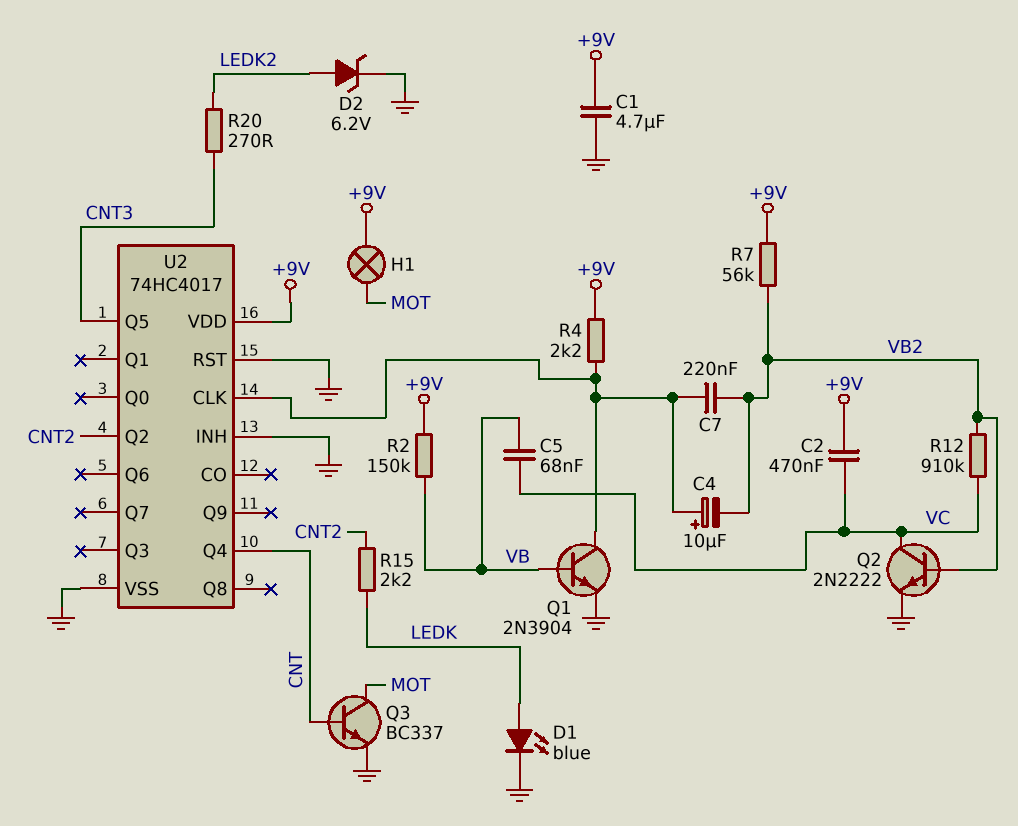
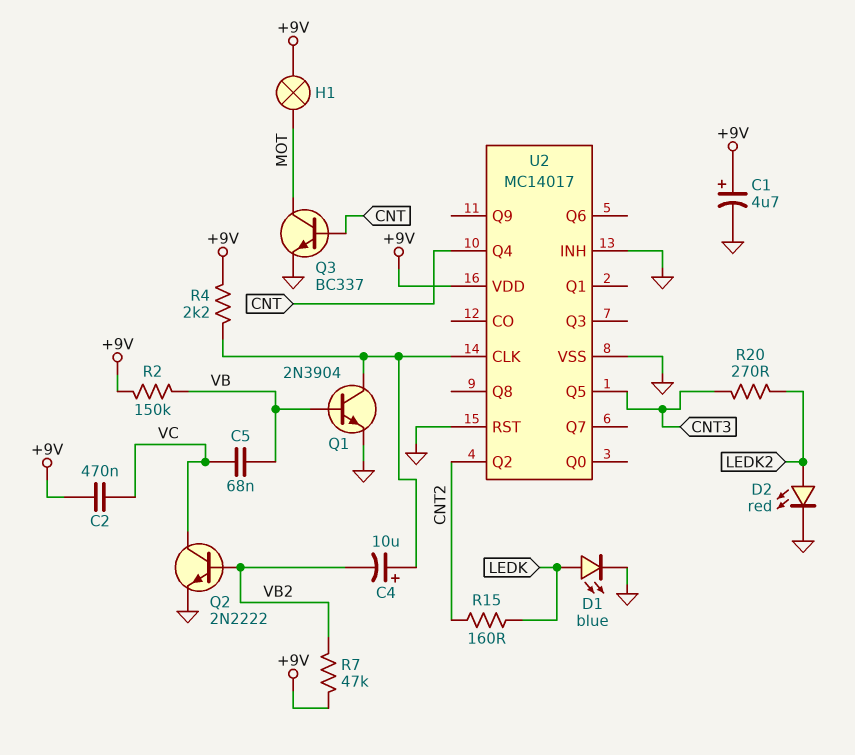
C1: 4.7uF (+9V, GND) -> 4.7uF (plus +9V, minus GND)
C7: 220nF (U2/CLK, VB2) -> none
D2: zener 6.2V (A LEDK2, K GND) -> LED red (A LEDK2, K GND)
R7: 56k (+9V, VB2) -> 47k (+9V, VB2)
R12: 910k (VB2, VC) -> none
R15: 2.2k (CNT2, LEDK) -> 160 (CNT2, LEDK)
U2: 74HC4017 -> MC14017

